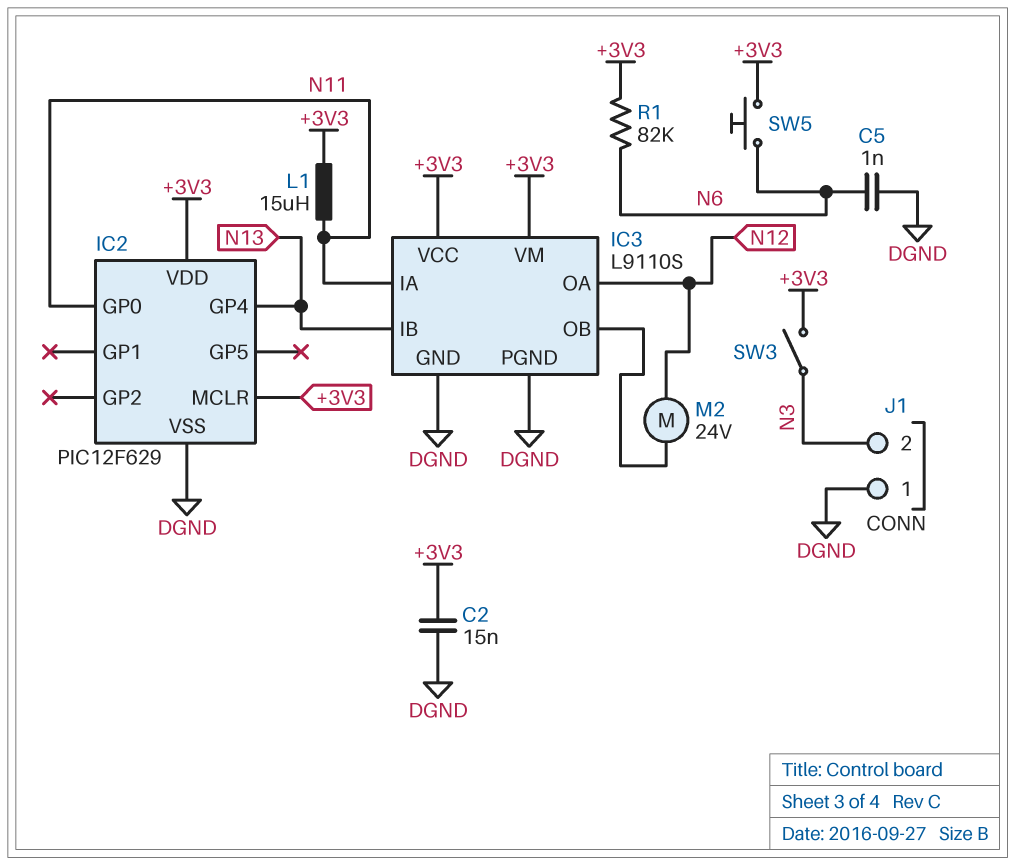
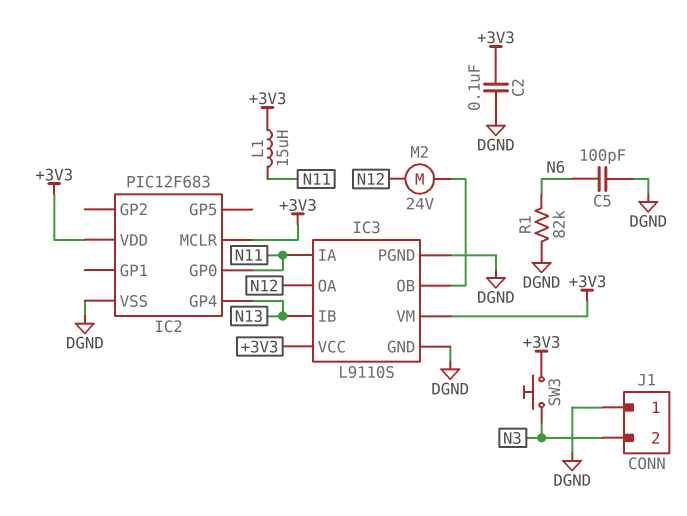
C2: 15nF (+3V3, DGND) -> 100nF (+3V3, DGND)
C5: 1nF (DGND, N6) -> 100pF (DGND, N6)
IC2: PIC12F629 -> PIC12F683
R1: 82k (+3V3, N6) -> 82k (DGND, N6)
SW3: switch (+3V3, N3) -> button (+3V3, N3)
SW5: button (+3V3, N6) -> none

